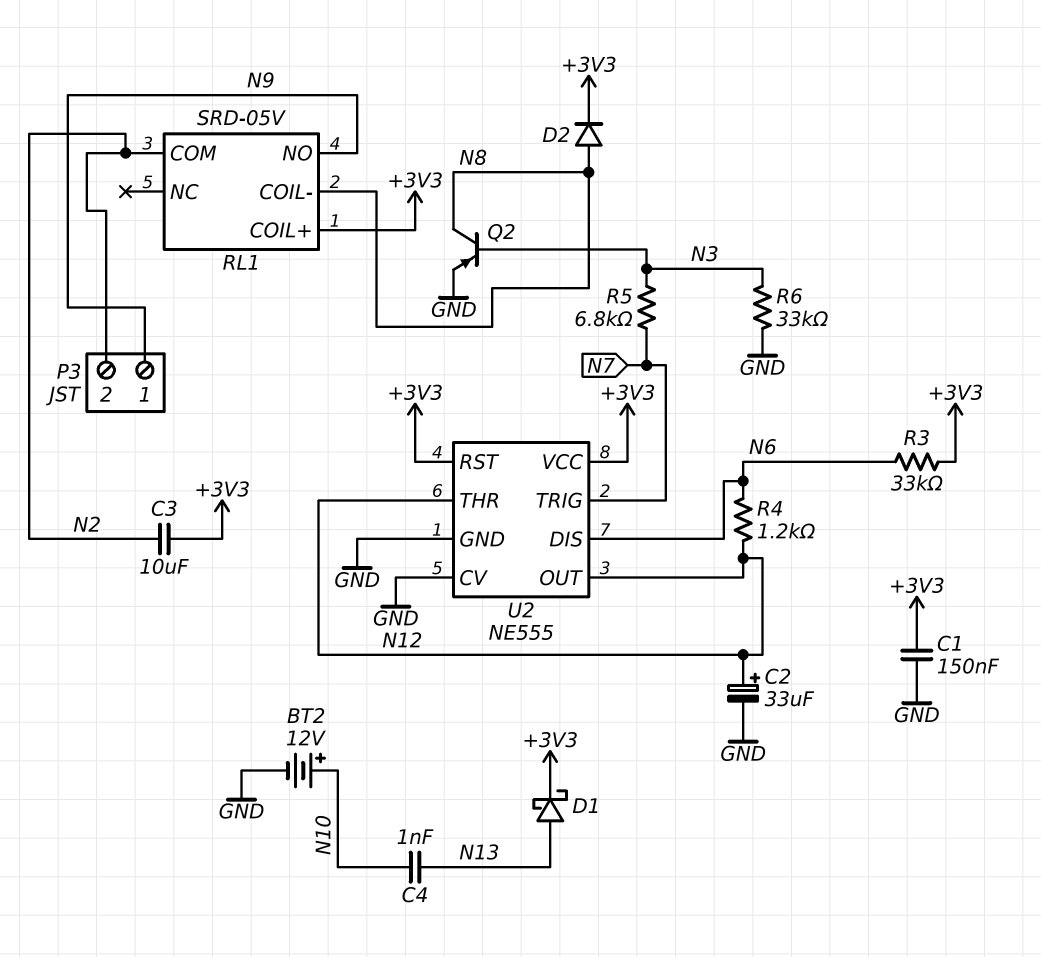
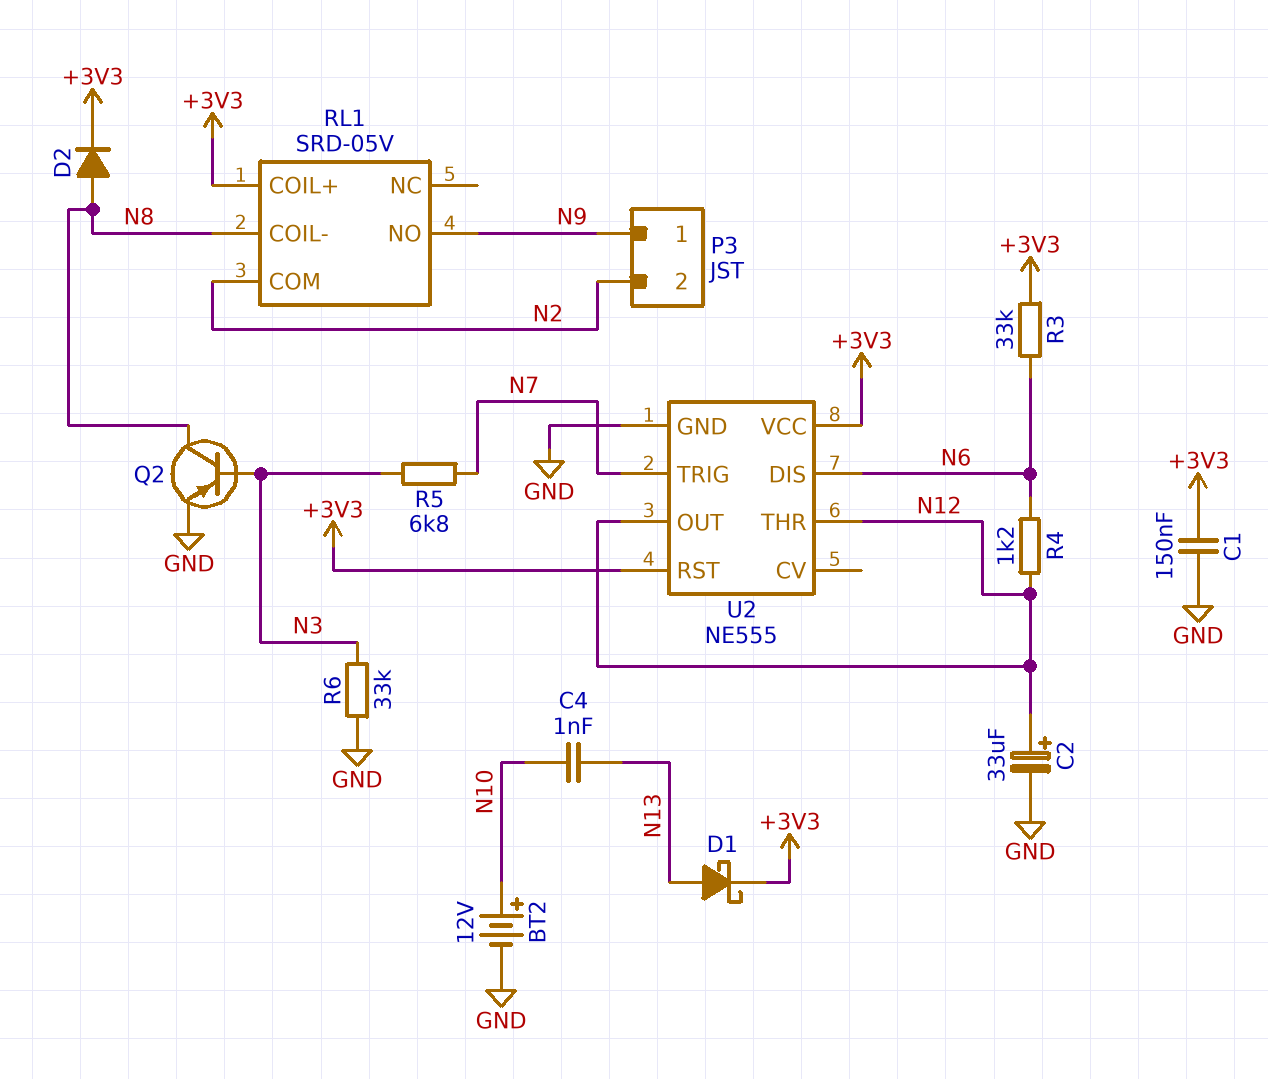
C3: 10uF (+3V3, N2) -> none
U2 pin CV: GND -> none

